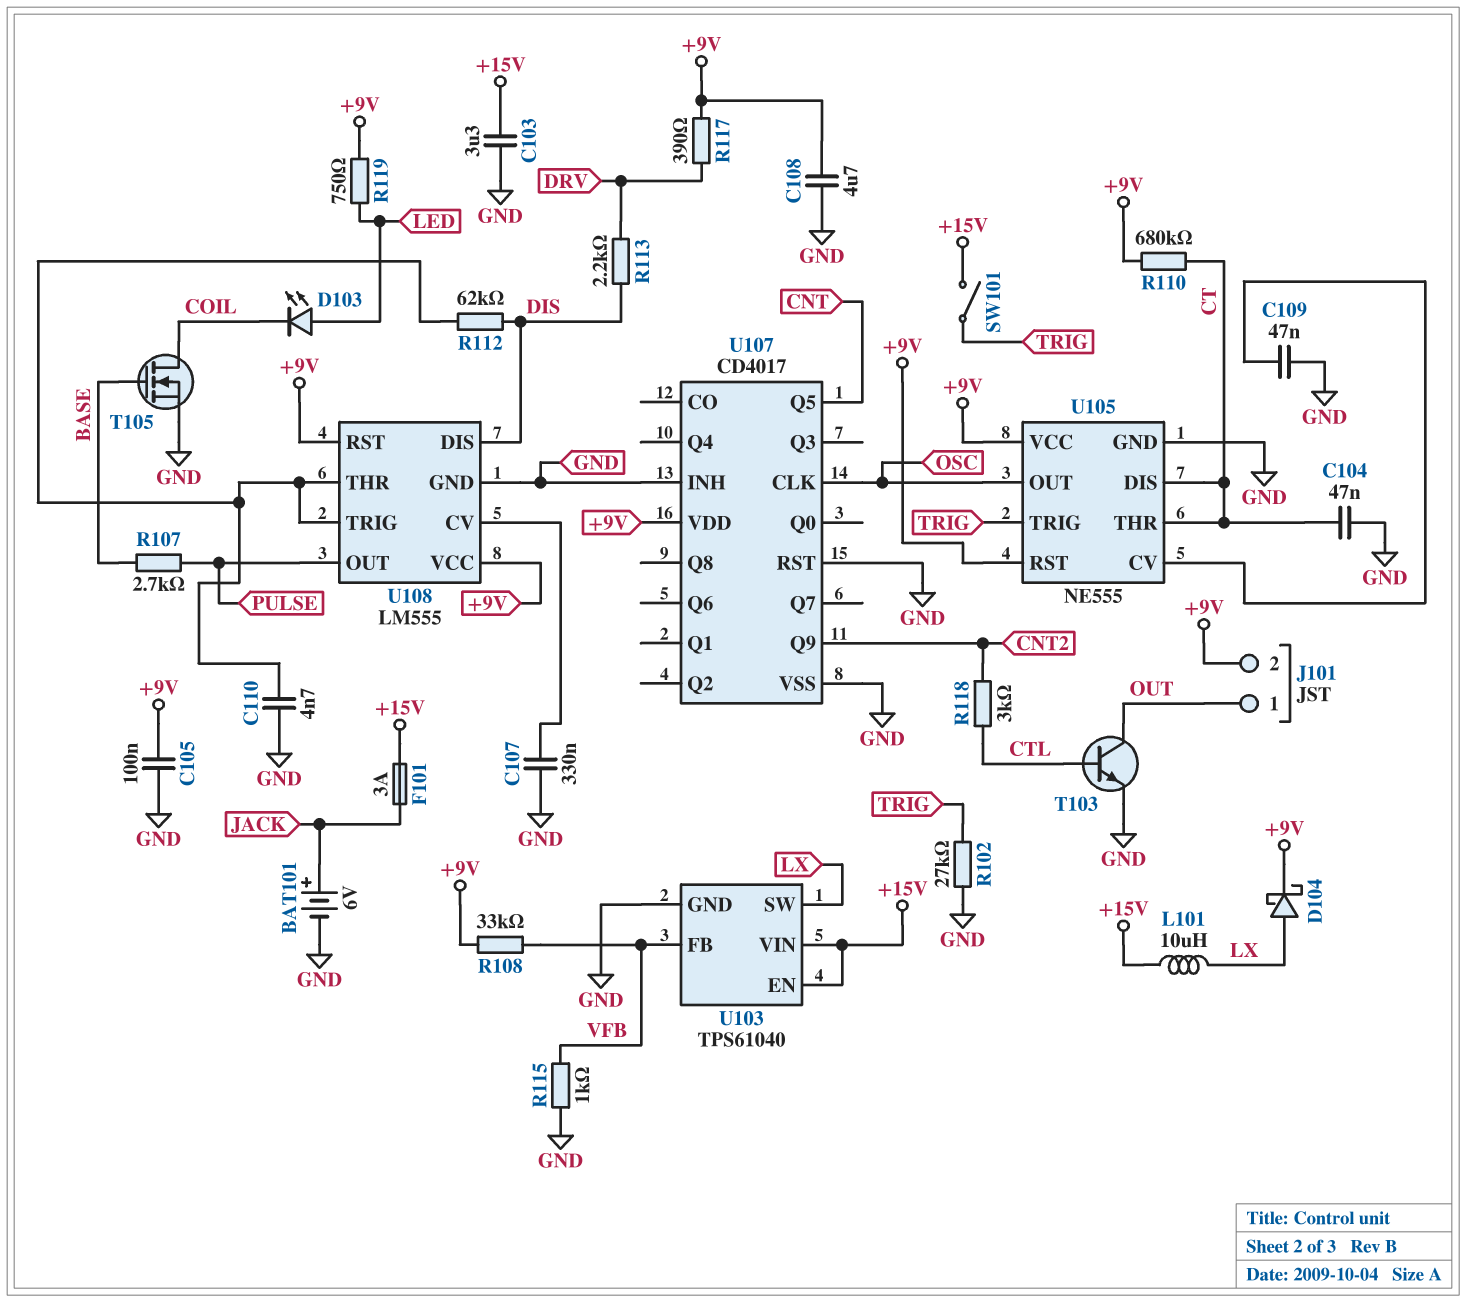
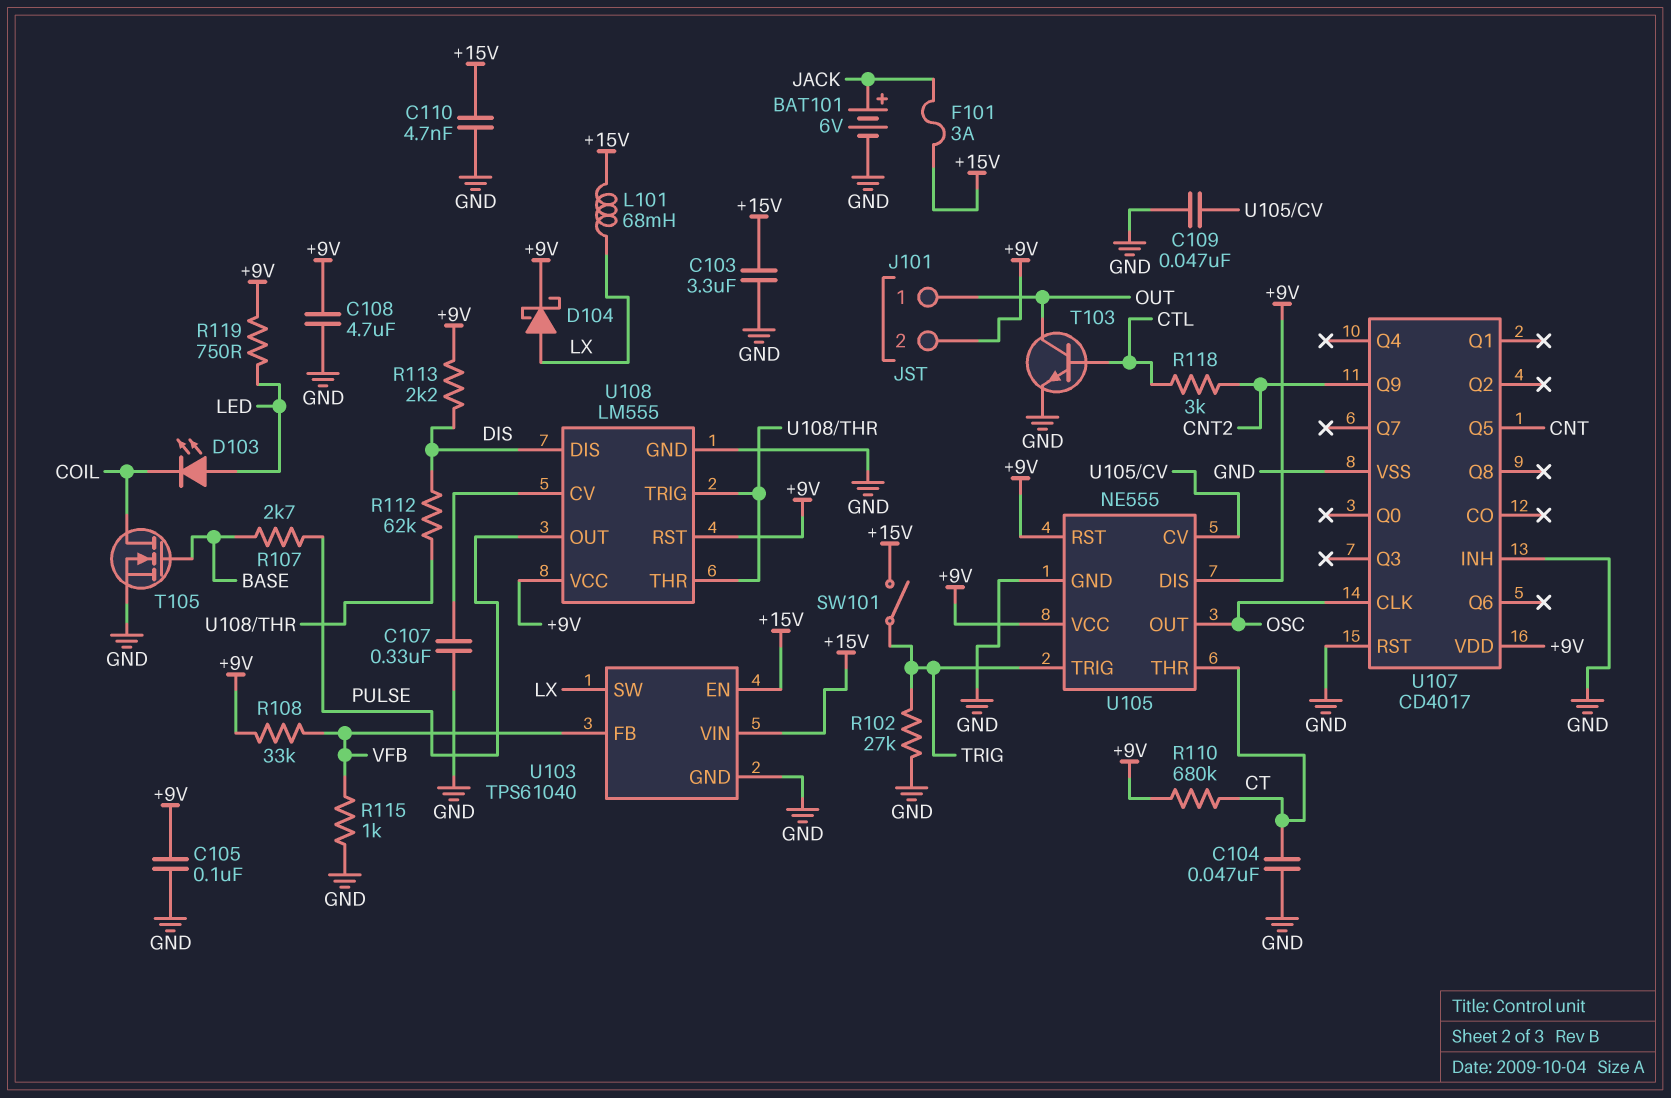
C110: 4.7nF (GND, U108/THR) -> 4.7nF (+15V, GND)
L101: 10uH (+15V, LX) -> 68mH (+15V, LX)
R113: 2.2k (DIS, DRV) -> 2.2k (+9V, DIS)
R117: 390 (+9V, DRV) -> none
U105 pin DIS: CT -> +9V

